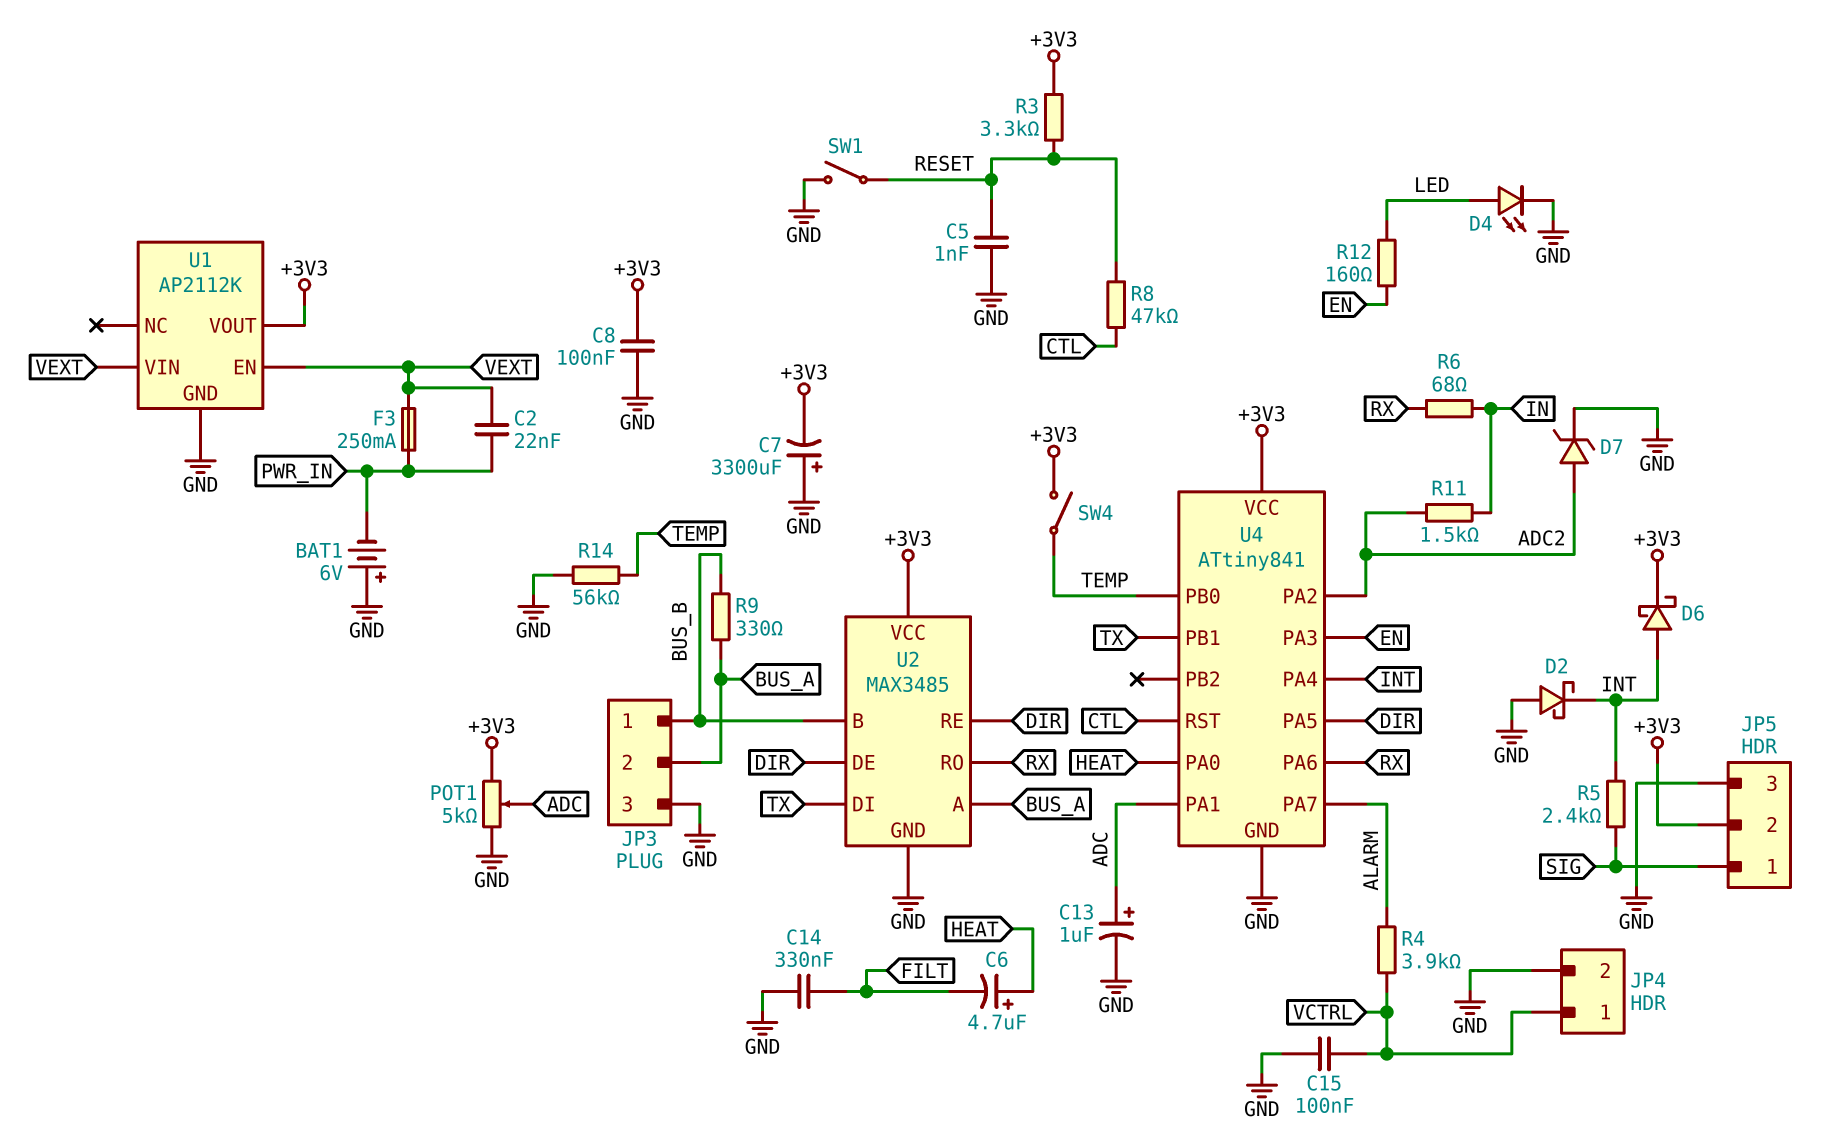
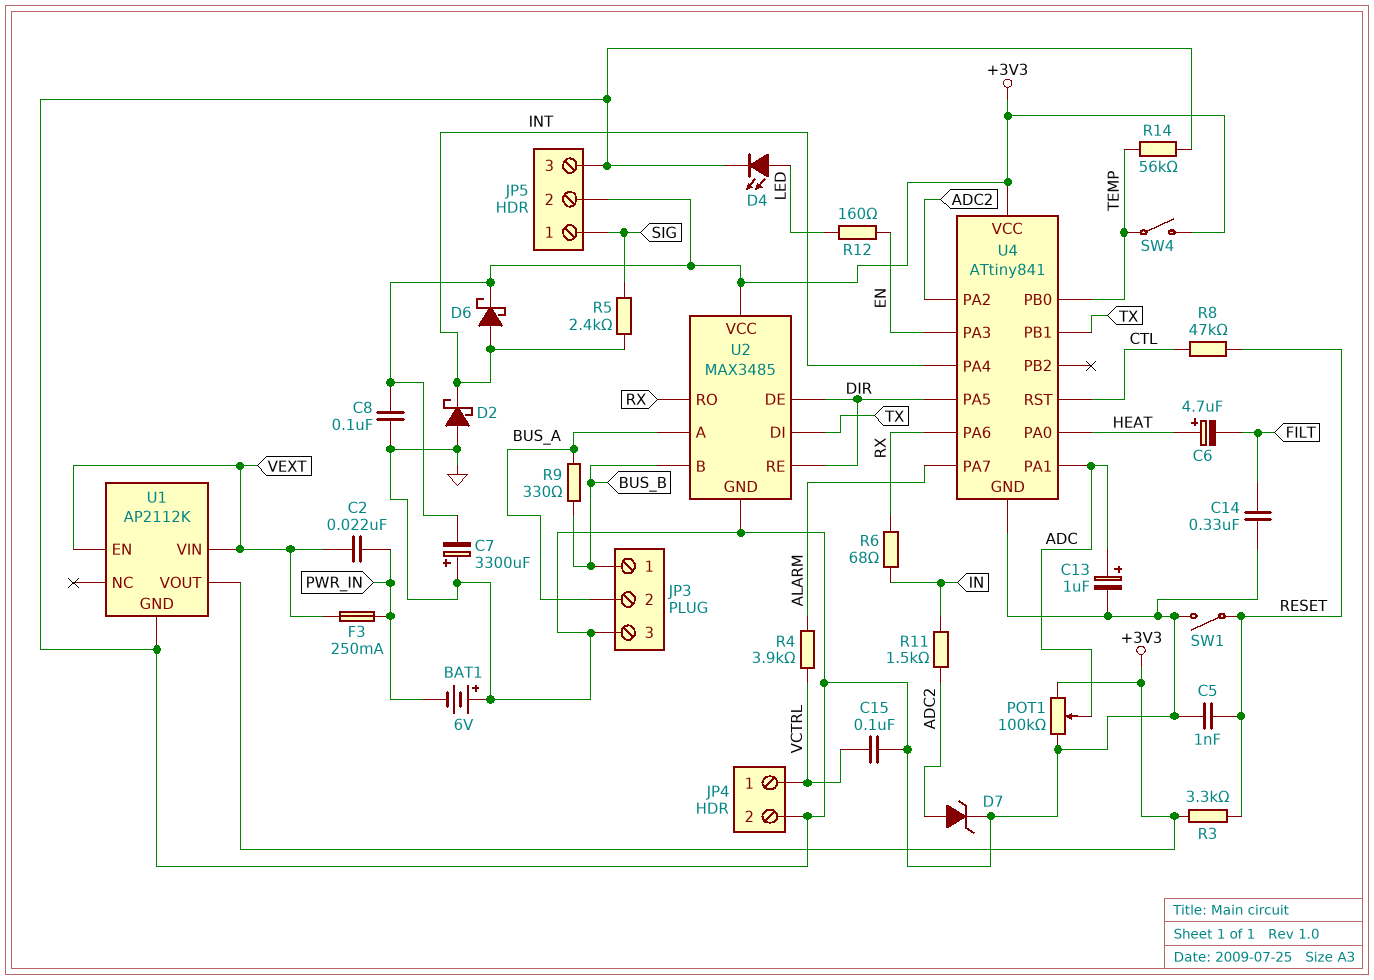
POT1: 5k (+3V3, GND, wiper ADC) -> 100k (+3V3, GND, wiper ADC)

